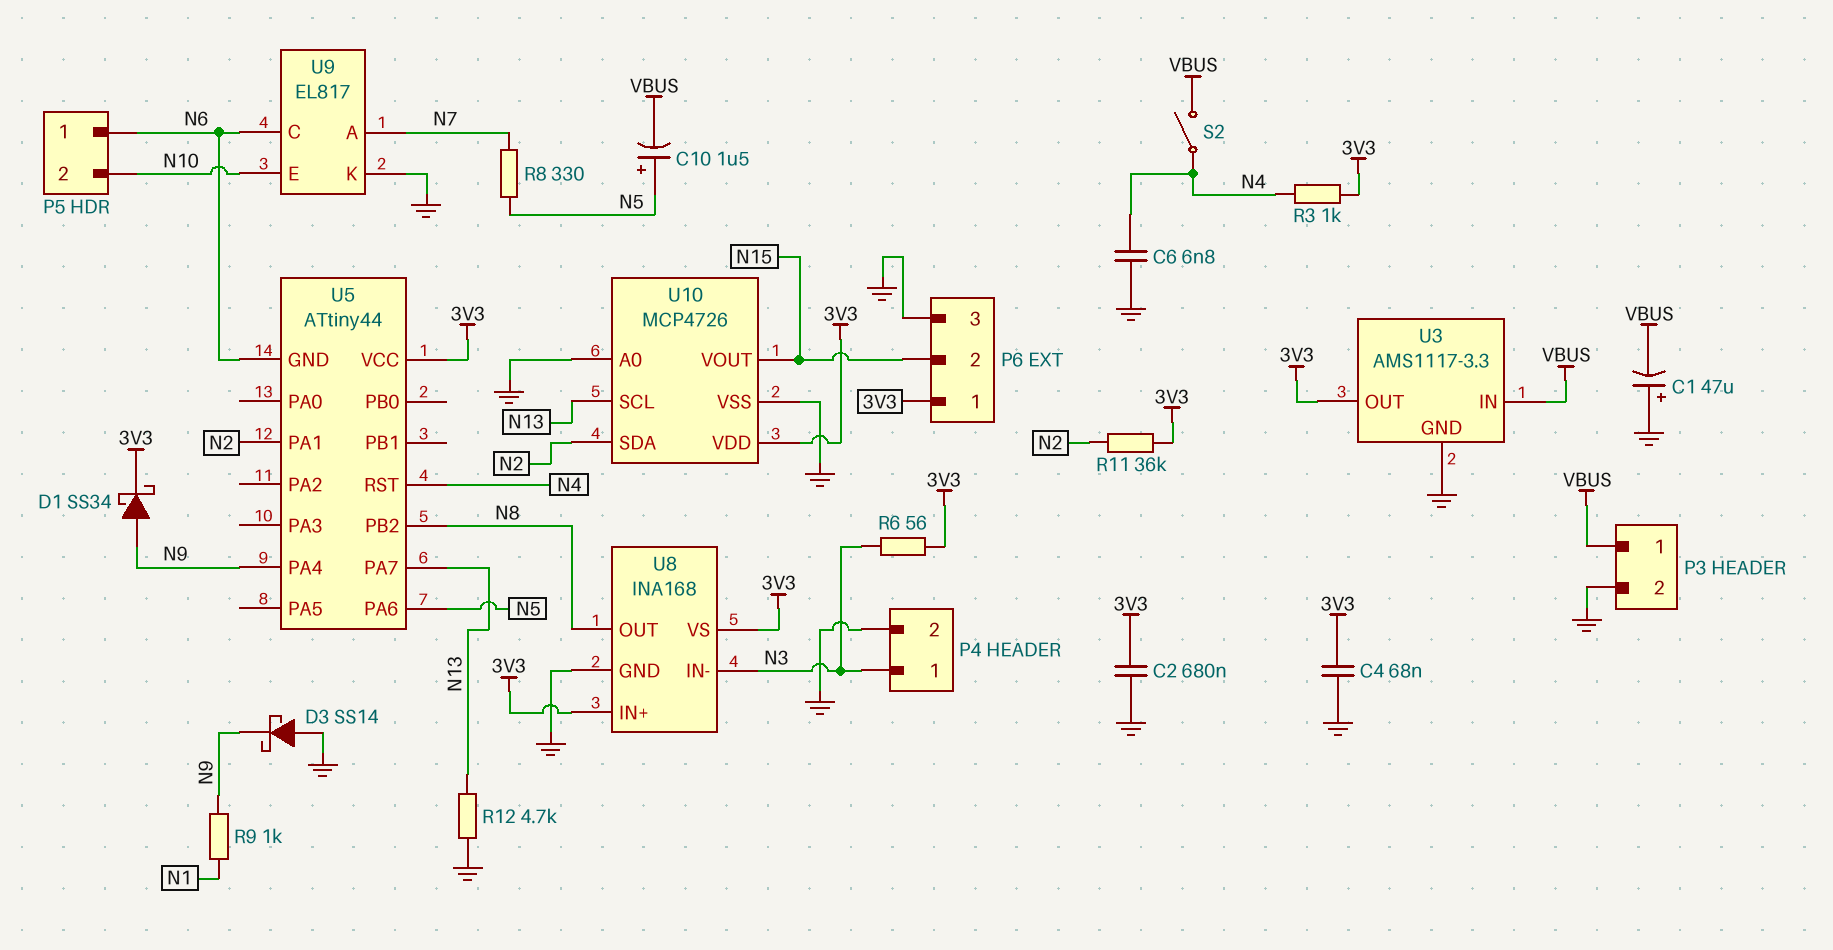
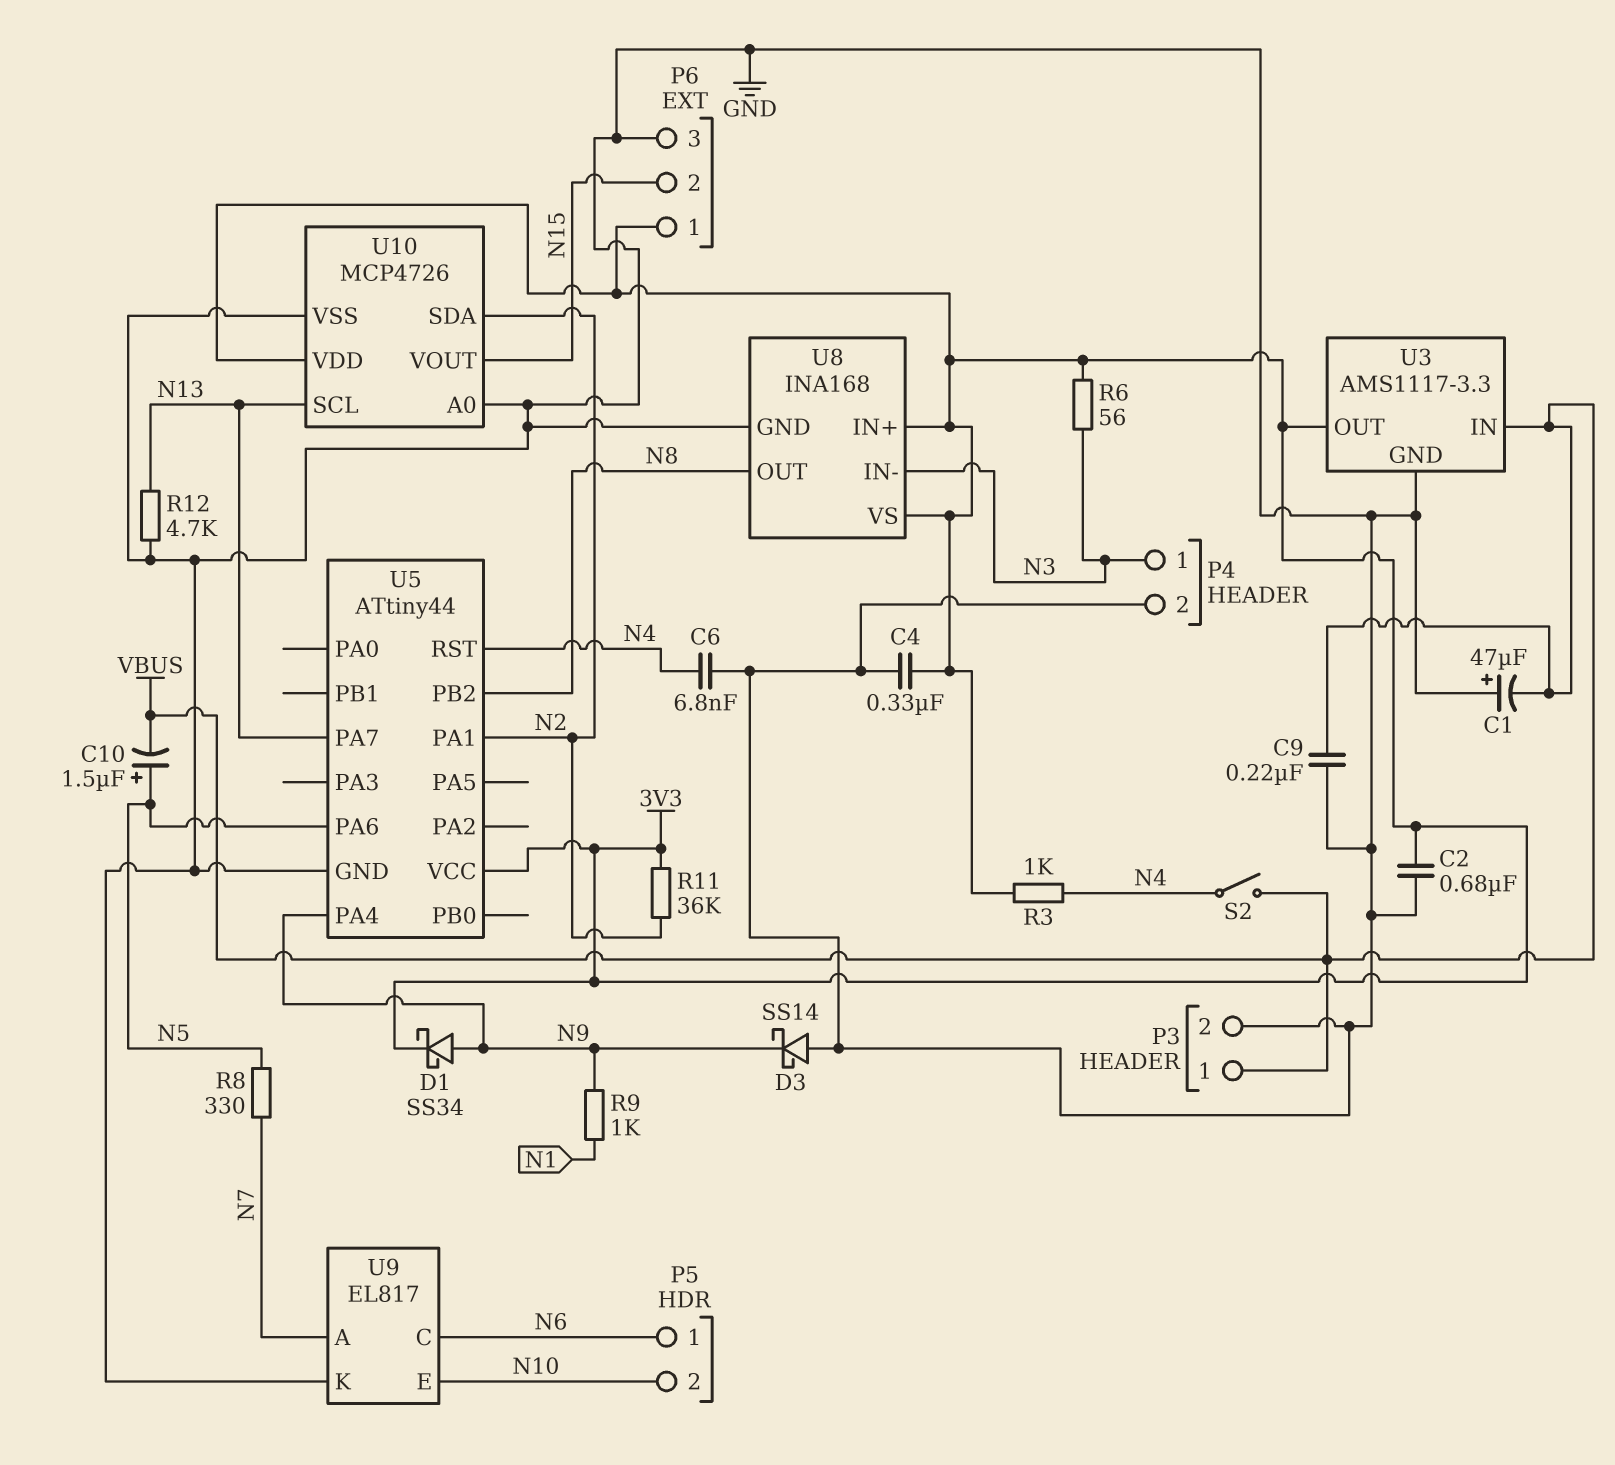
C4: 68nF (3V3, GND) -> 330nF (3V3, GND)
C9: none -> 220nF (GND, VBUS)
U5 pin GND: N6 -> GND

